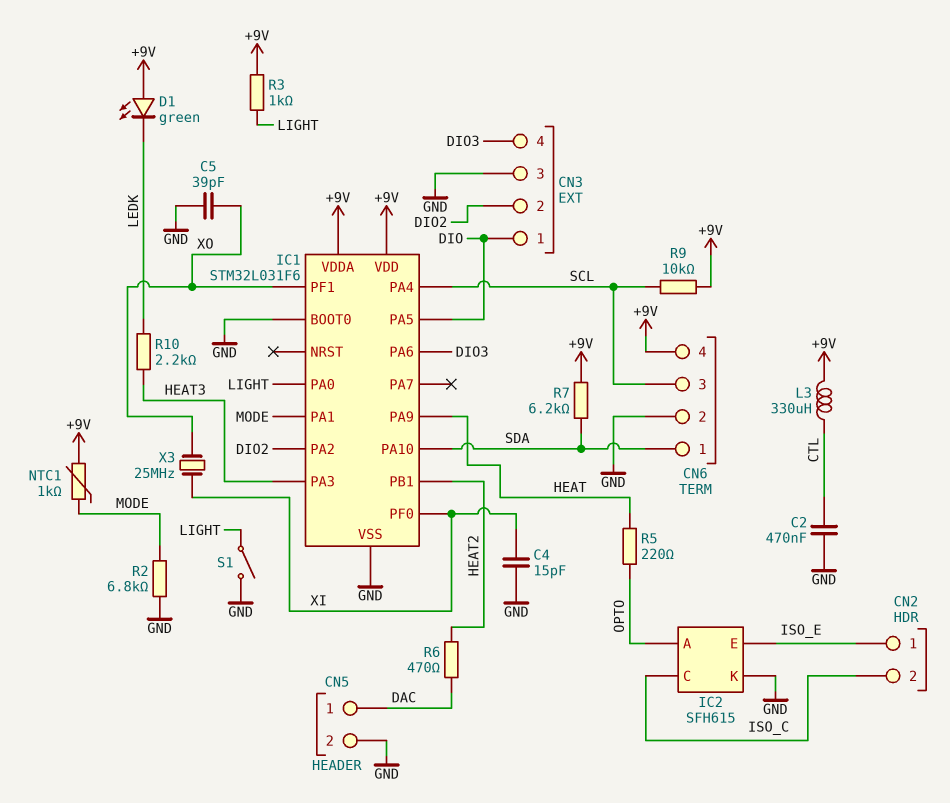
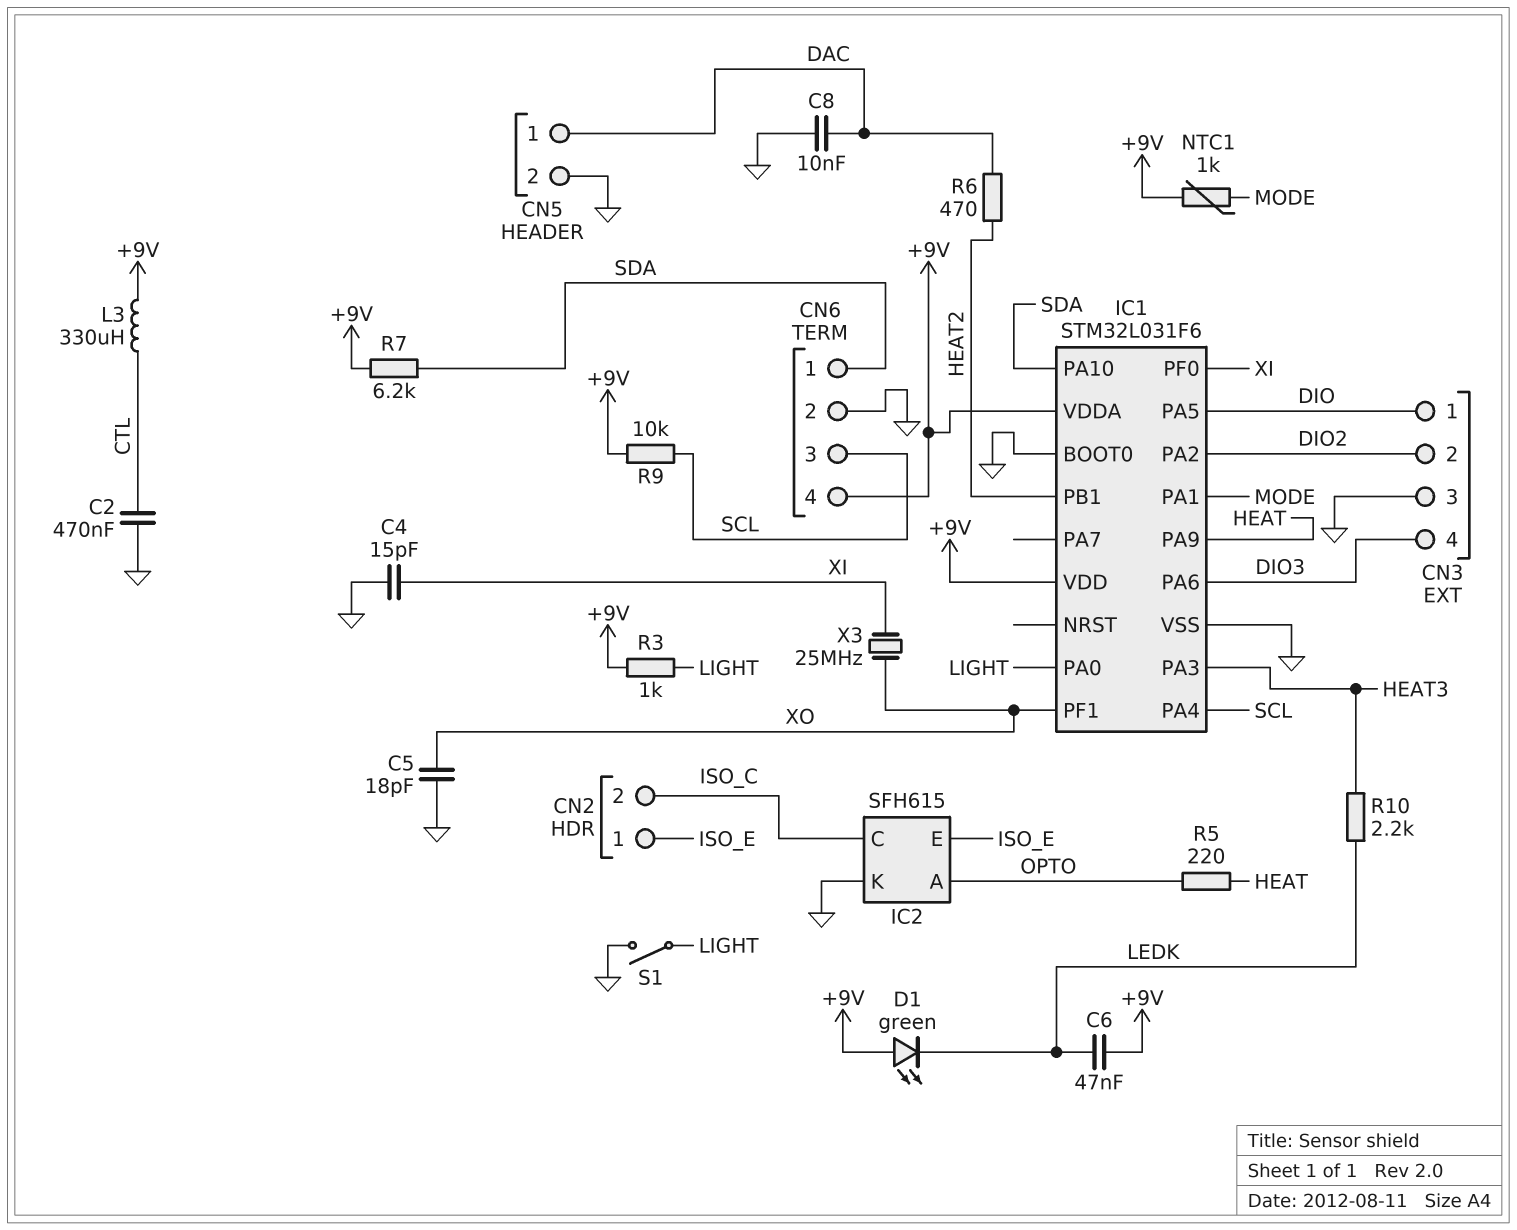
C5: 39pF (GND, XO) -> 18pF (GND, XO)
C6: none -> 47nF (+9V, LEDK)
C8: none -> 10nF (DAC, GND)
R2: 6.8k (GND, MODE) -> none

